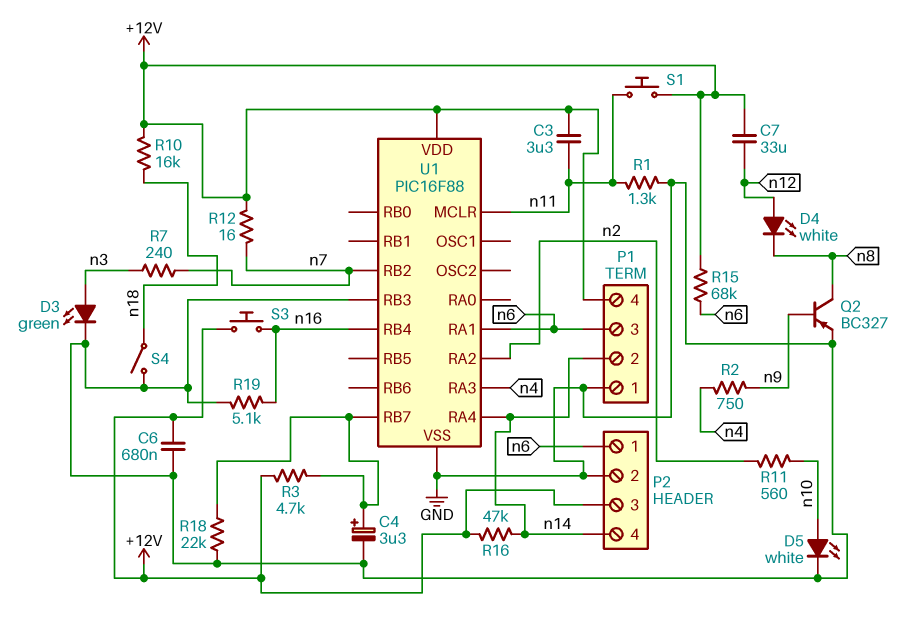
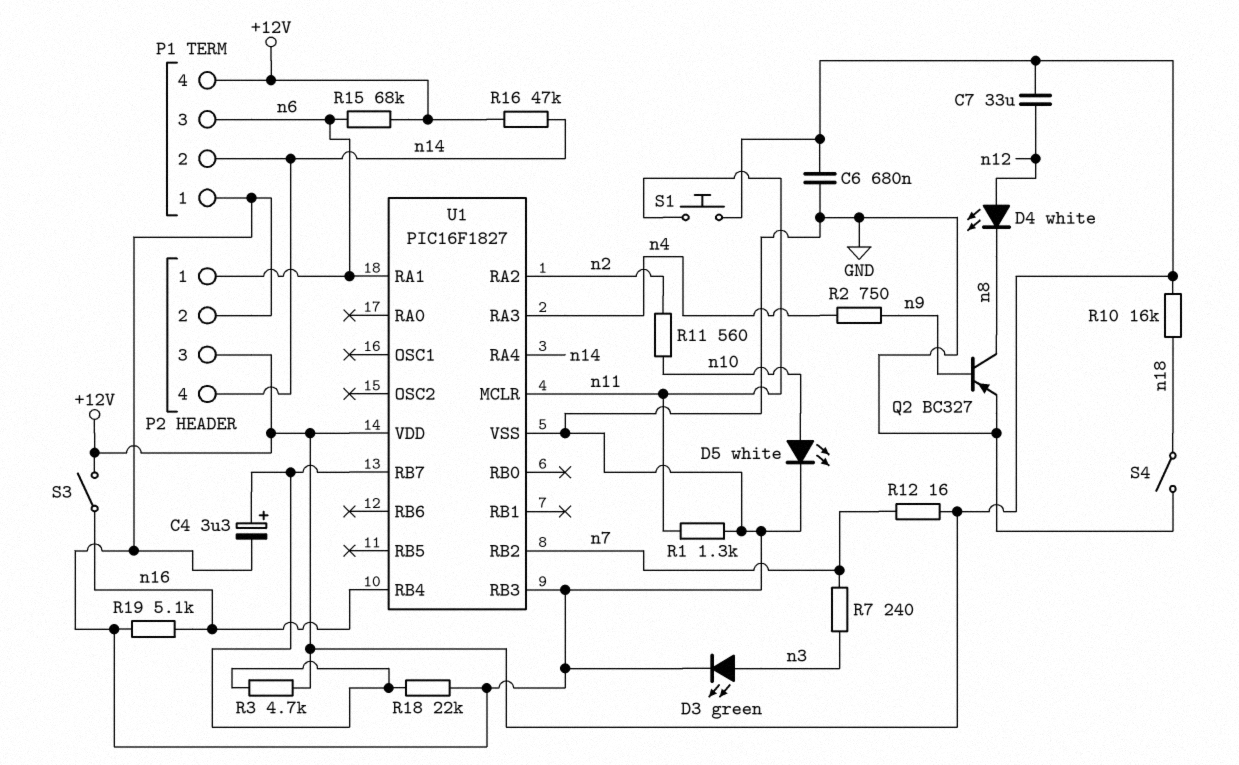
C3: 3.3uF (+12V, n11) -> none
S3: button (+12V, n16) -> switch (+12V, n16)
U1: PIC16F88 -> PIC16F1827

